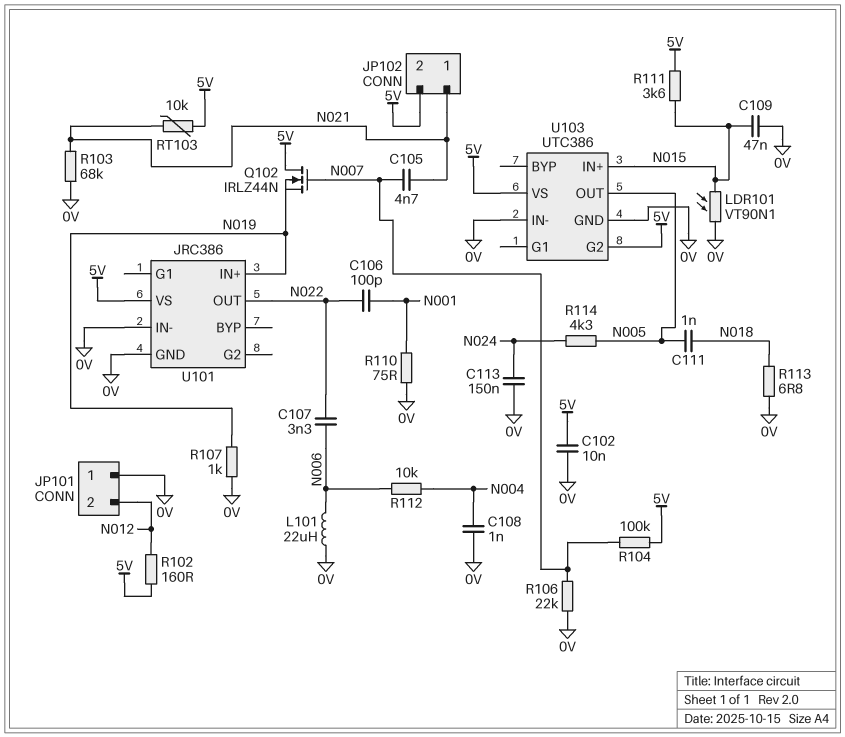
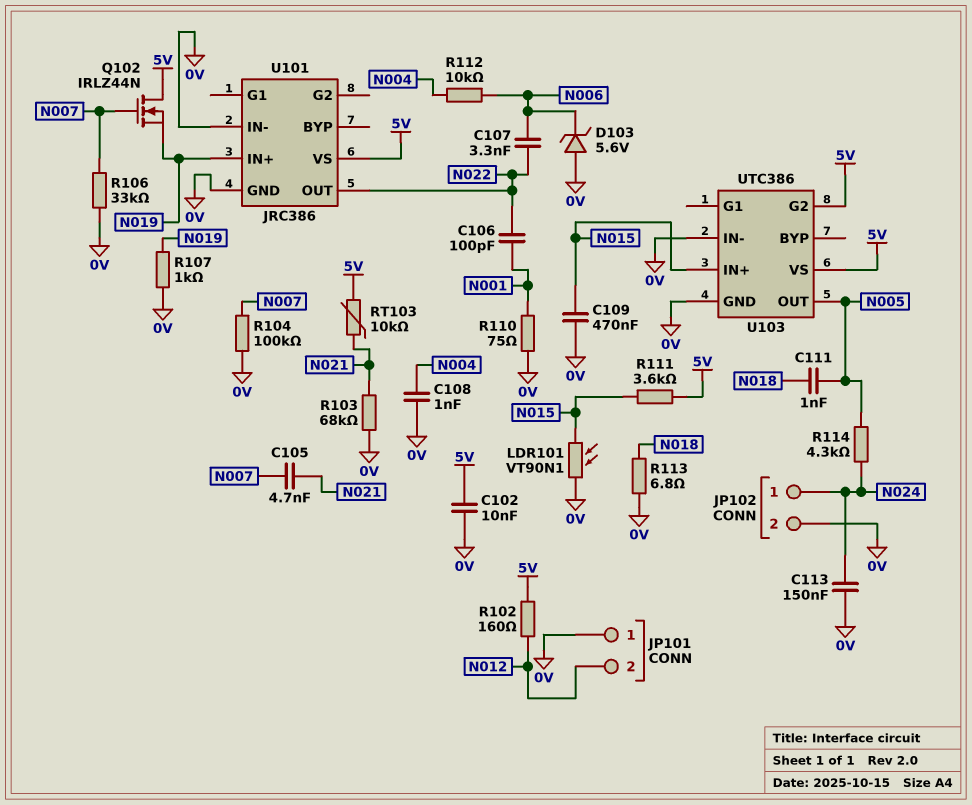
C109: 47nF (0V, N015) -> 470nF (0V, N015)
D103: none -> zener 5.6V (A 0V, K N006)
JP102 pin 1: N021 -> N024
JP102 pin 2: 5V -> 0V
L101: 22uH (0V, N006) -> none
R104: 100k (5V, N007) -> 100k (0V, N007)
R106: 22k (0V, N007) -> 33k (0V, N007)

